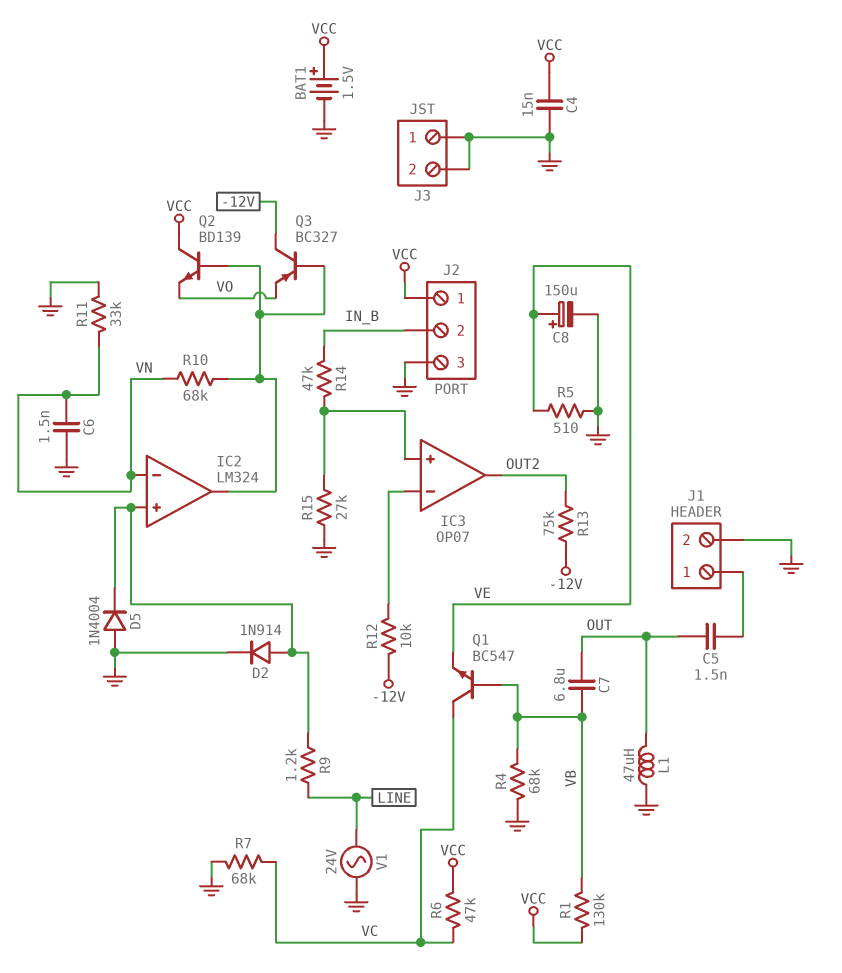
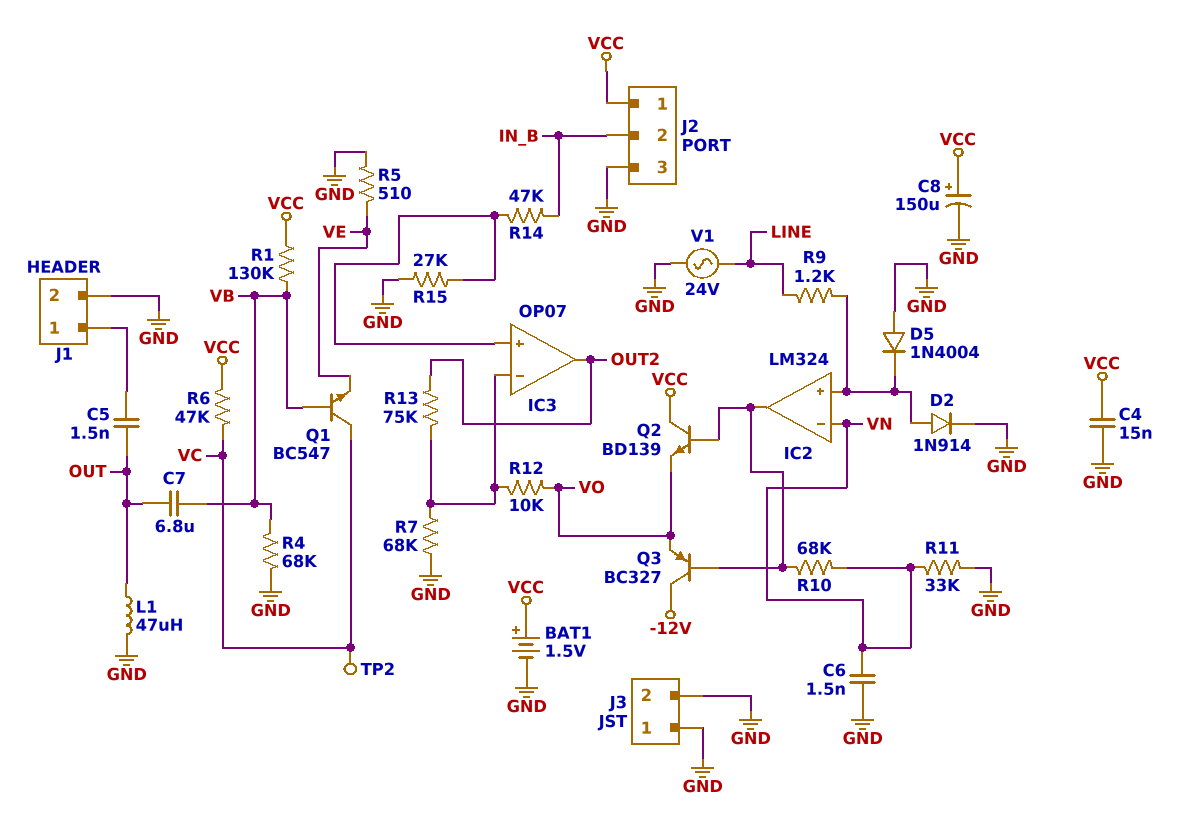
C8: 150uF (plus VE, minus GND) -> 150uF (plus VCC, minus GND)
R7: 68k (GND, VC) -> 68k (GND, IC3/in-)
R12: 10k (-12V, IC3/in-) -> 10k (IC3/in-, VO)
R13: 75k (-12V, OUT2) -> 75k (IC3/in-, OUT2)
TP2: none -> test point (VC)

